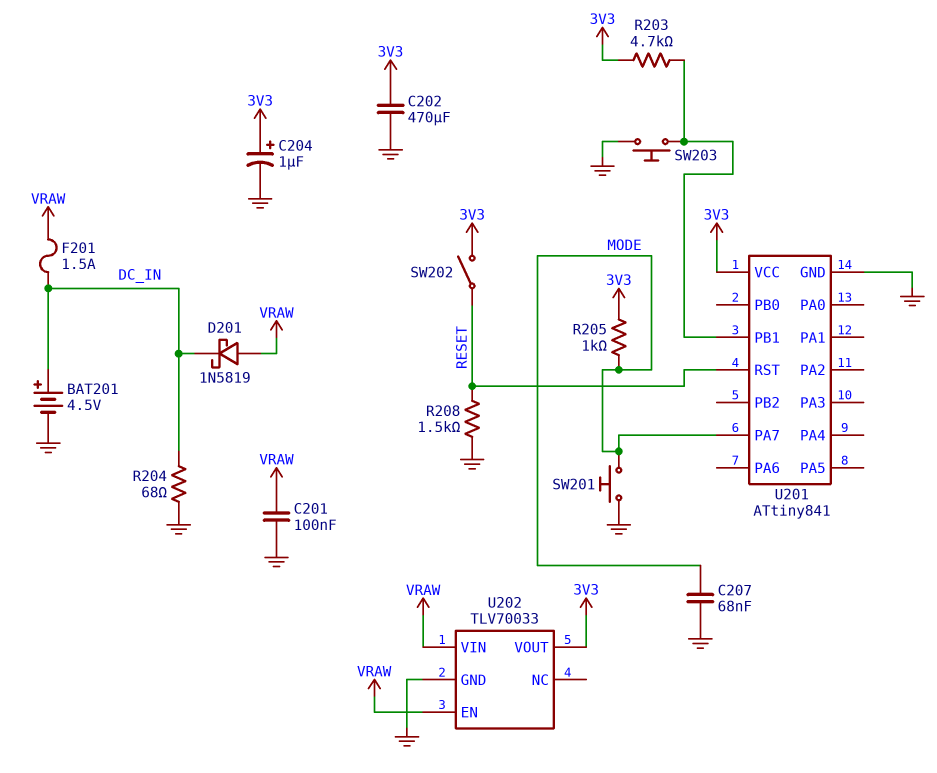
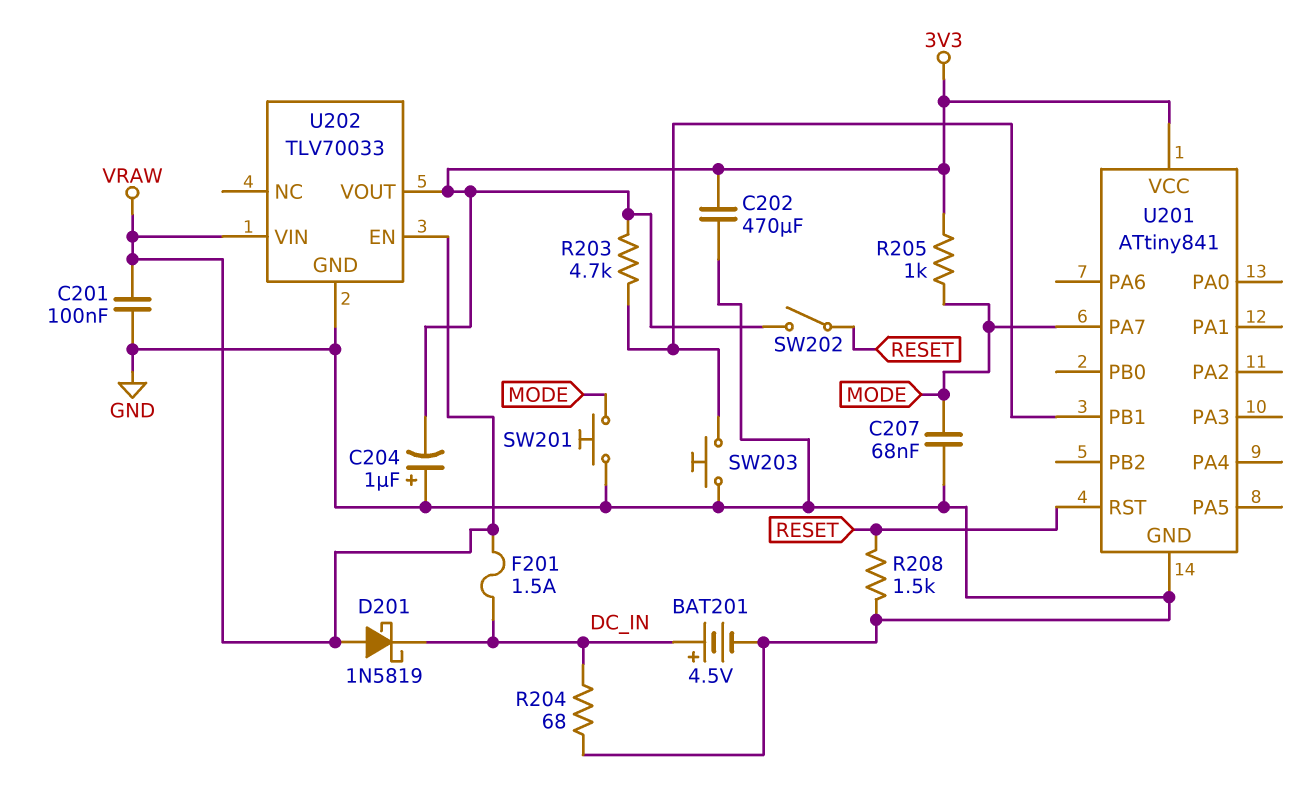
C204: 1uF (plus 3V3, minus GND) -> 1uF (plus GND, minus 3V3)

